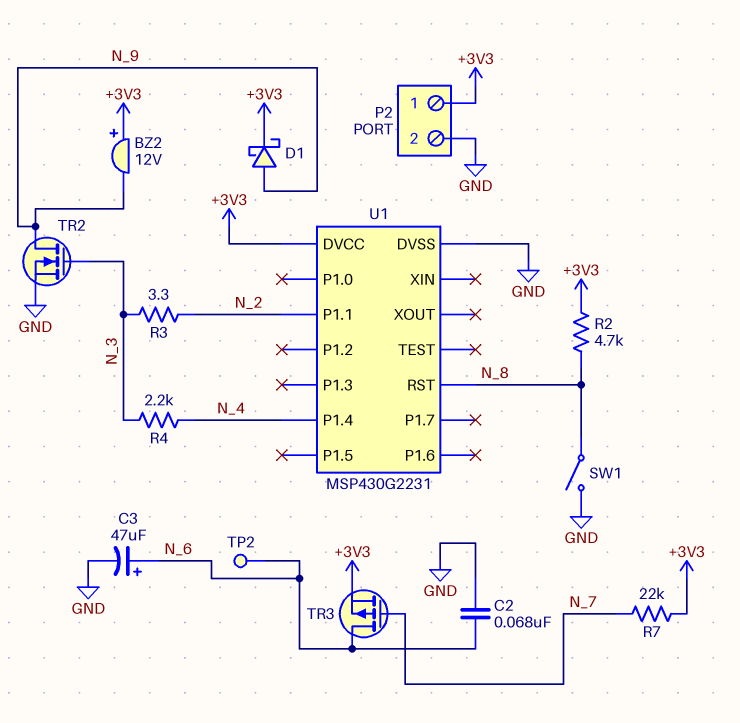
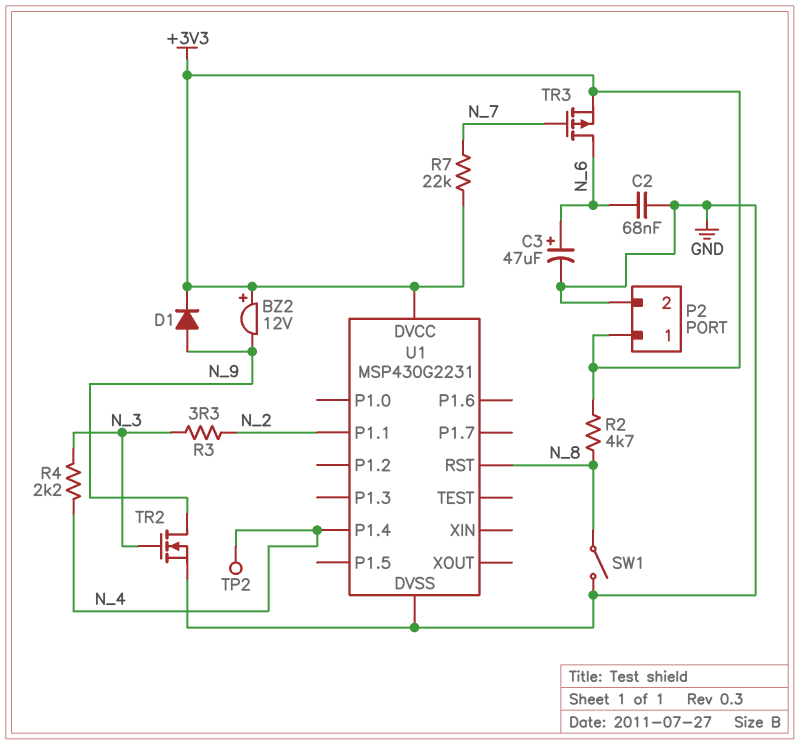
D1: schottky (A N_9, K +3V3) -> diode (A N_9, K +3V3)
TP2: test point (N_6) -> test point (N_4)

